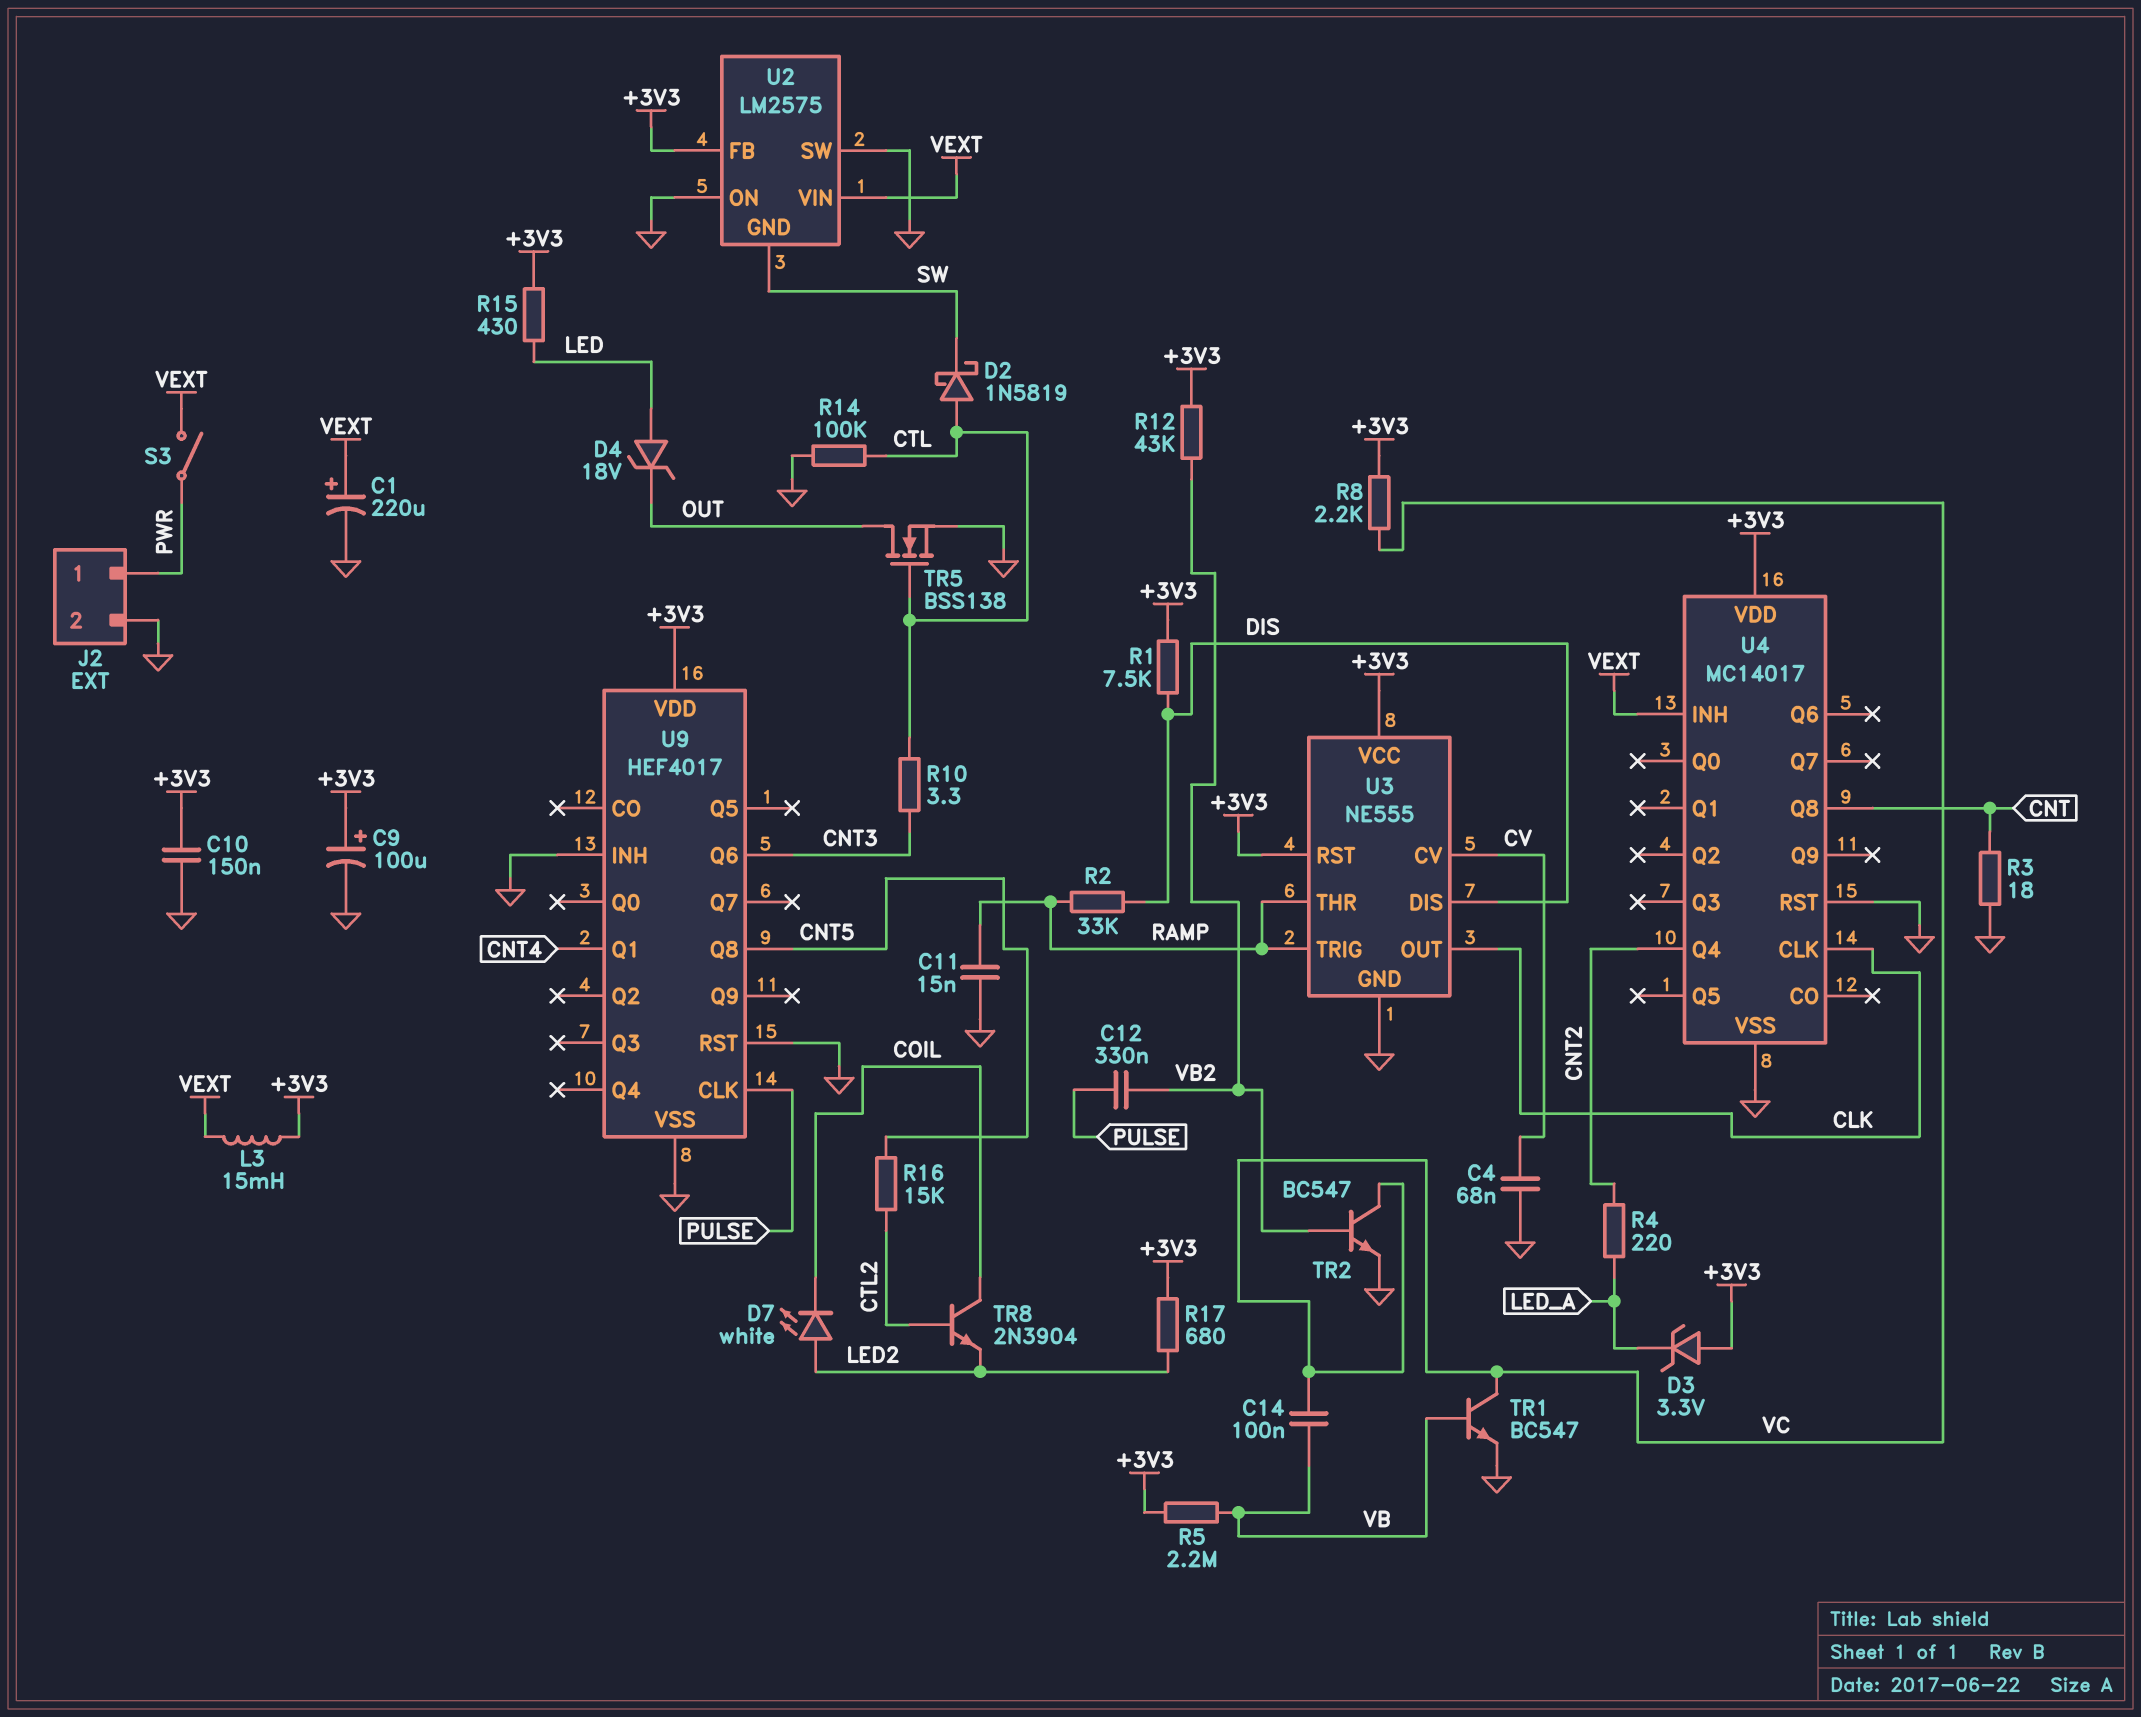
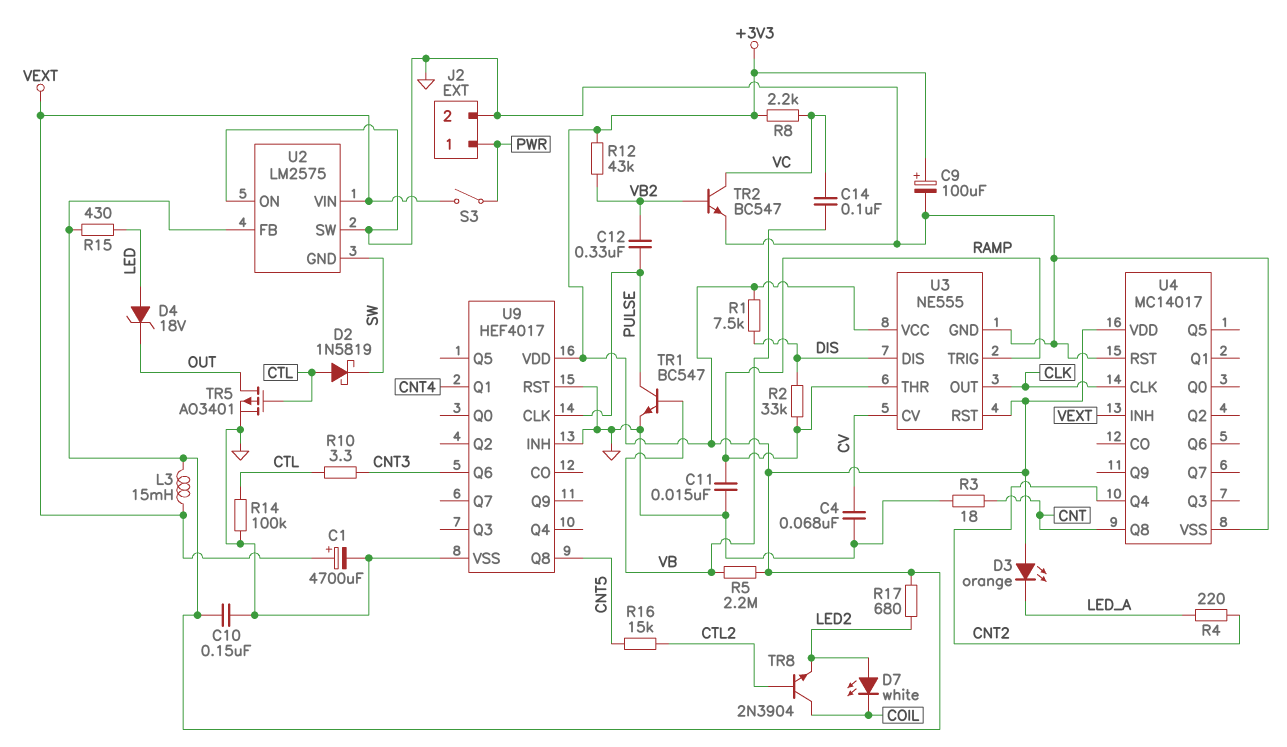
C1: 220uF (plus VEXT, minus GND) -> 4700uF (plus VEXT, minus GND)
D3: zener 3.3V (A +3V3, K LED_A) -> LED orange (A +3V3, K LED_A)
TR1: NPN BC547 (B VB, C VC, E GND) -> NPN BC547 (B VB, C PULSE, E GND)
TR5: NMOS BSS138 (G CTL, D OUT, S GND) -> PMOS AO3401 (G CTL, D OUT, S GND)

